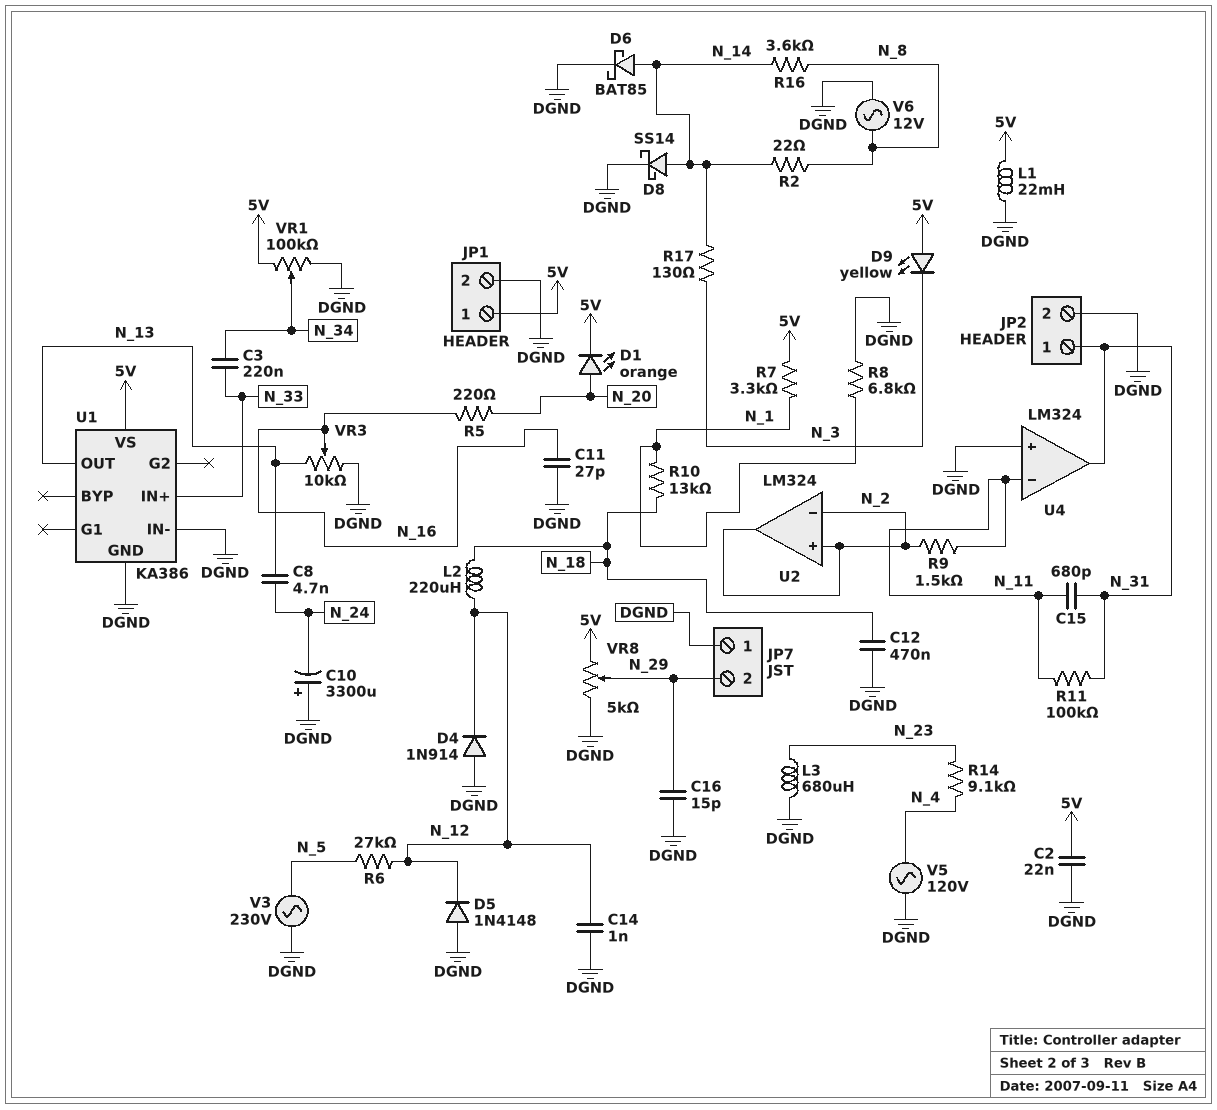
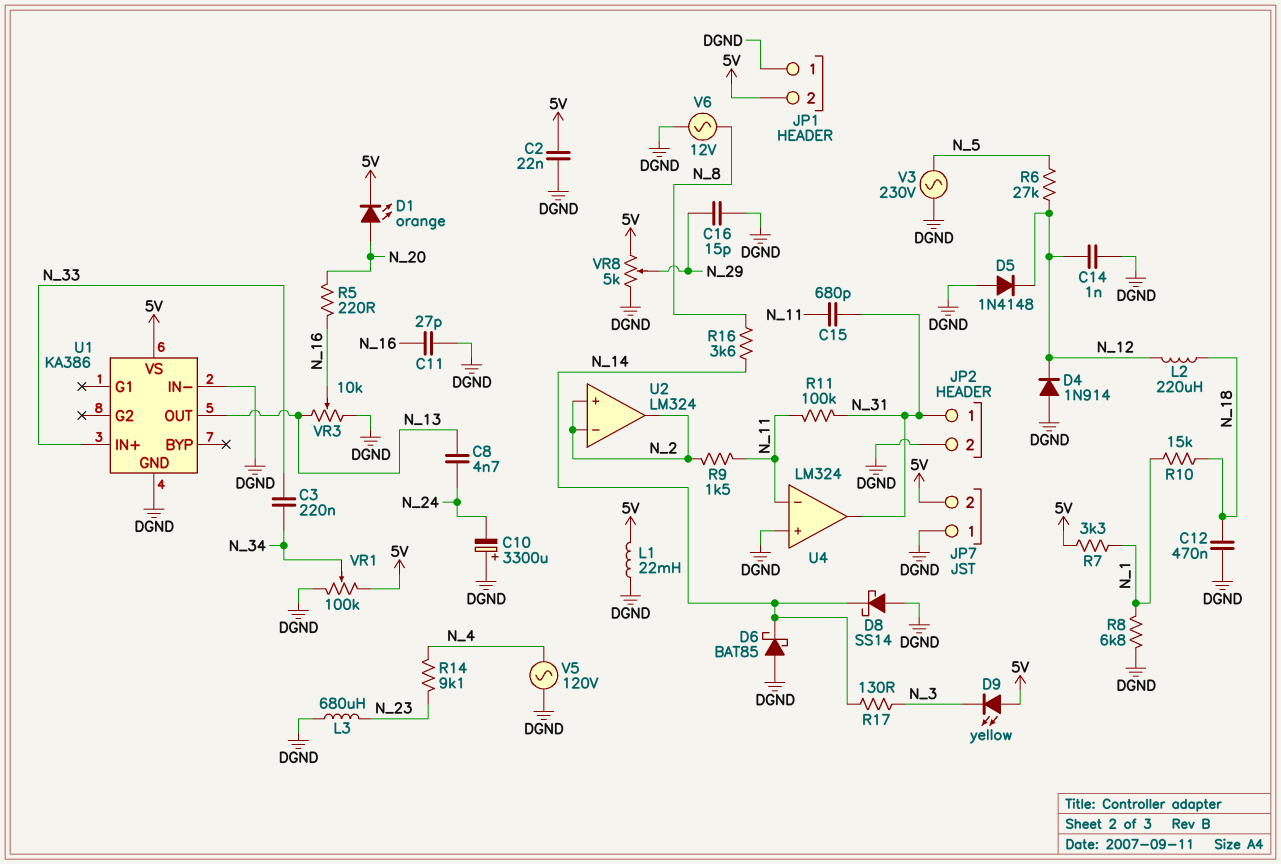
D6: schottky BAT85 (A N_14, K DGND) -> schottky BAT85 (A DGND, K N_14)
D8: schottky SS14 (A N_14, K DGND) -> schottky SS14 (A DGND, K N_14)
JP1 pin 1: 5V -> DGND
JP1 pin 2: DGND -> 5V
JP7 pin 2: N_29 -> 5V
R2: 22 (N_8, N_14) -> none
R10: 13k (N_1, N_18) -> 15k (N_1, N_18)

